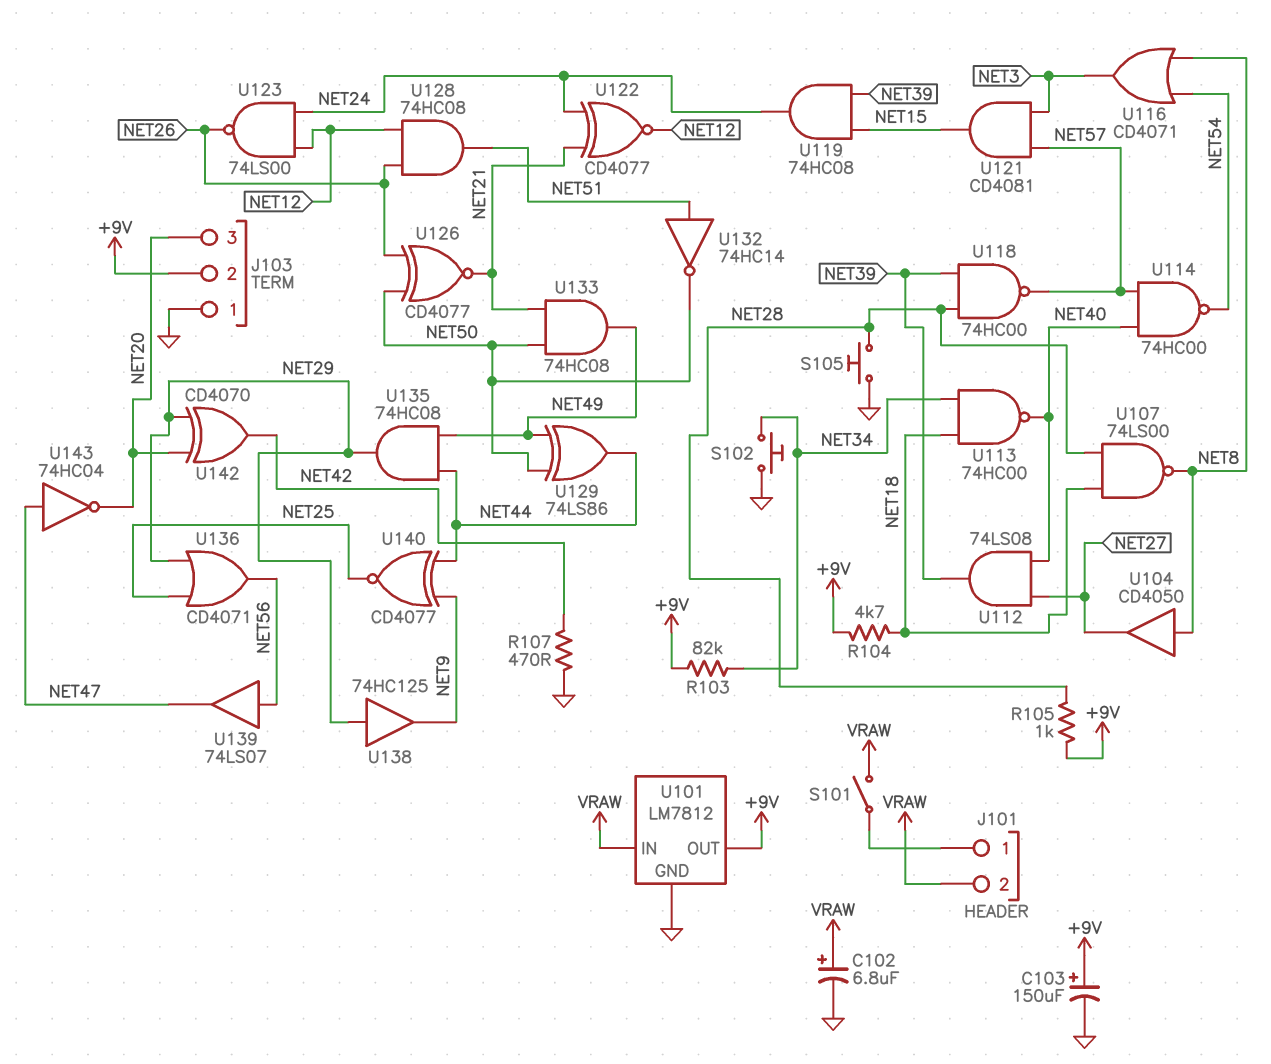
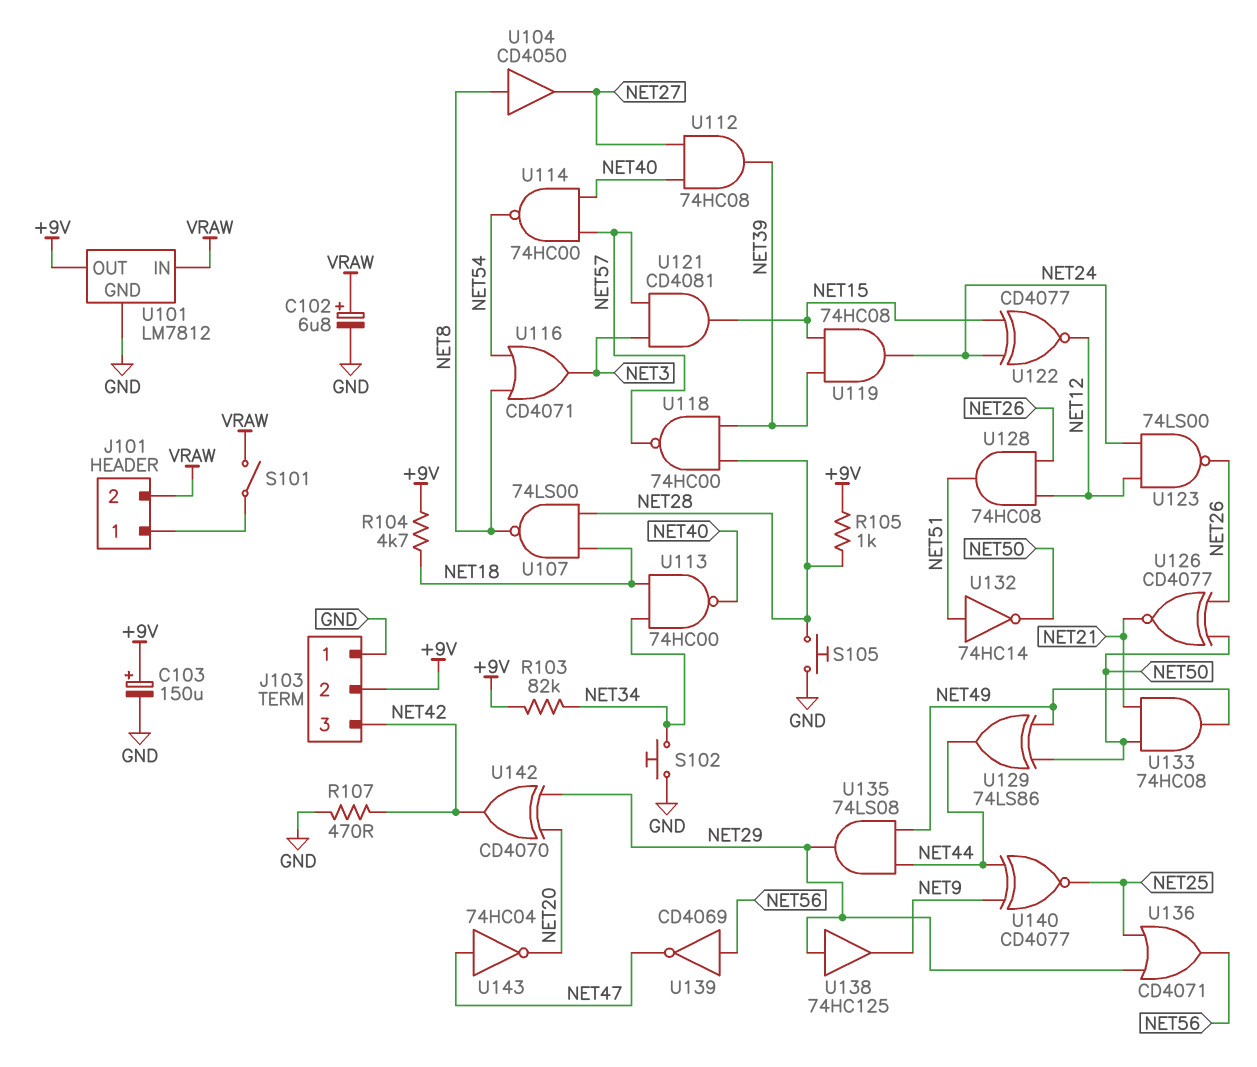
J103 pin 3: NET20 -> NET42
U112: AND 74LS08 (in NET27, in NET40, out NET39) -> AND 74HC08 (in NET27, in NET40, out NET39)
U122: XNOR CD4077 (in NET21, in NET24, out NET12) -> XNOR CD4077 (in NET15, in NET24, out NET12)
U135: AND 74HC08 (in NET44, in NET49, out NET29) -> AND 74LS08 (in NET44, in NET49, out NET29)
U139: buffer 74LS07 (in NET56, out NET47) -> NOT CD4069 (in NET56, out NET47)

